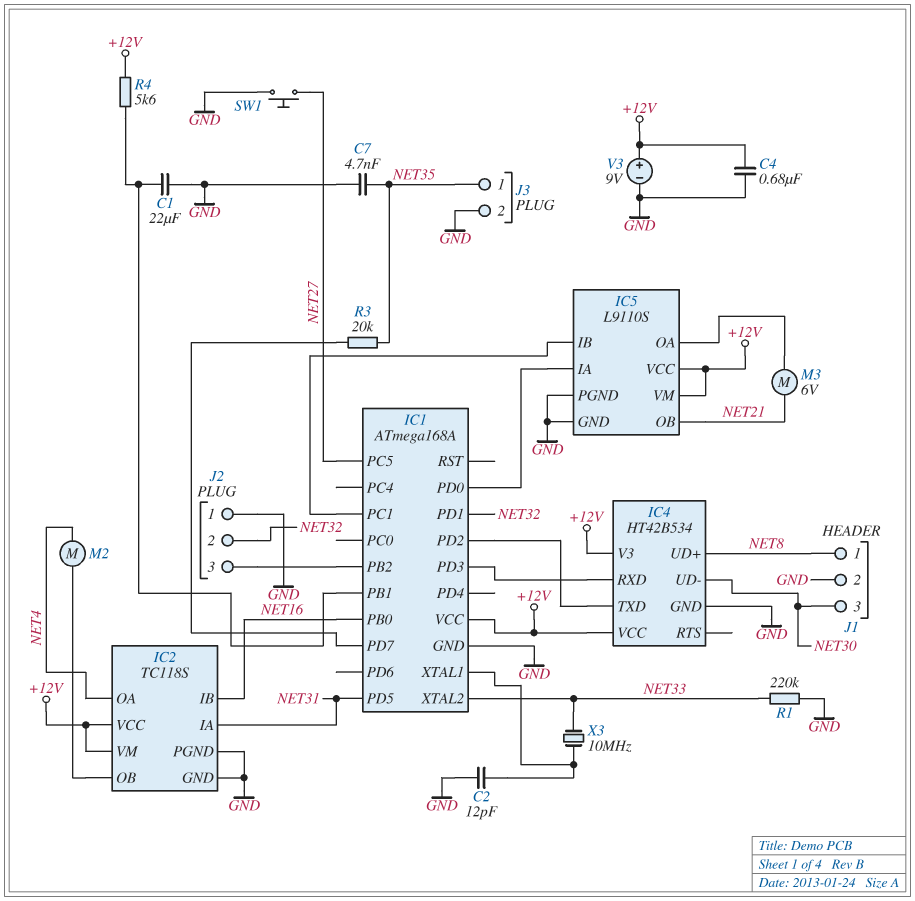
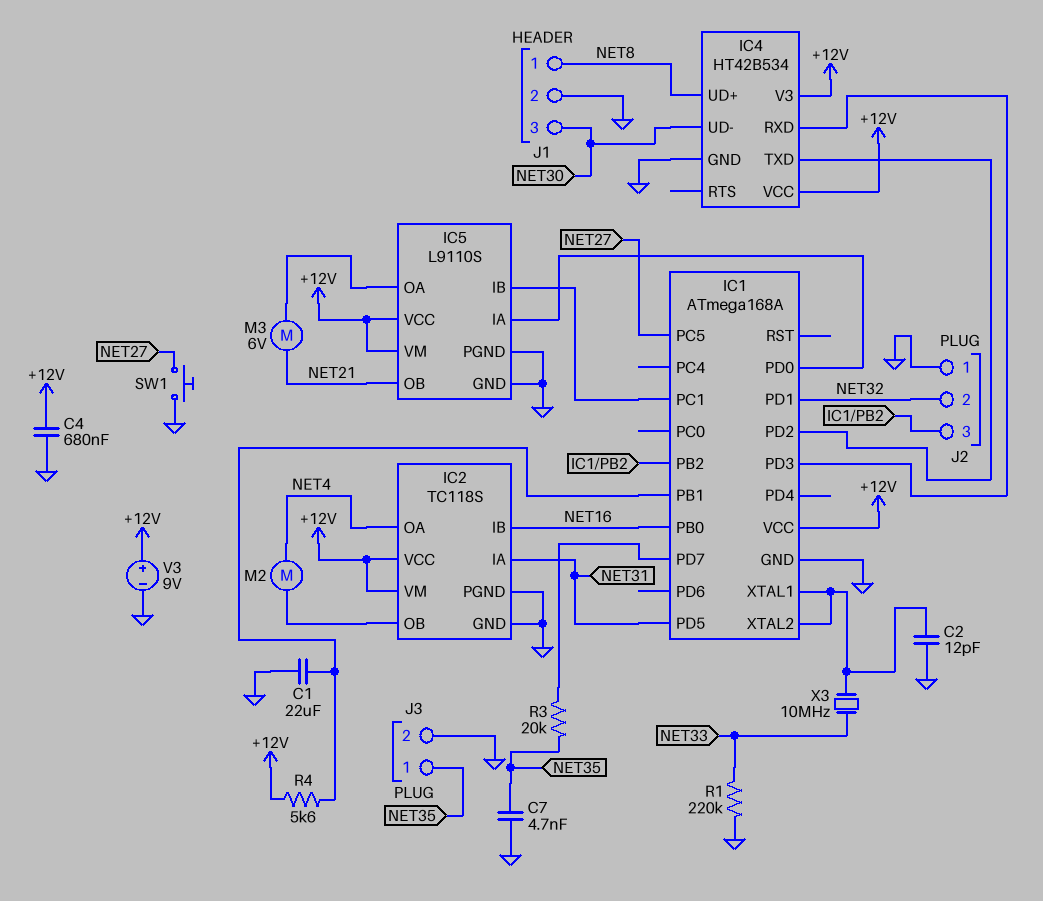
IC1 pin XTAL2: NET33 -> IC1/XTAL1

